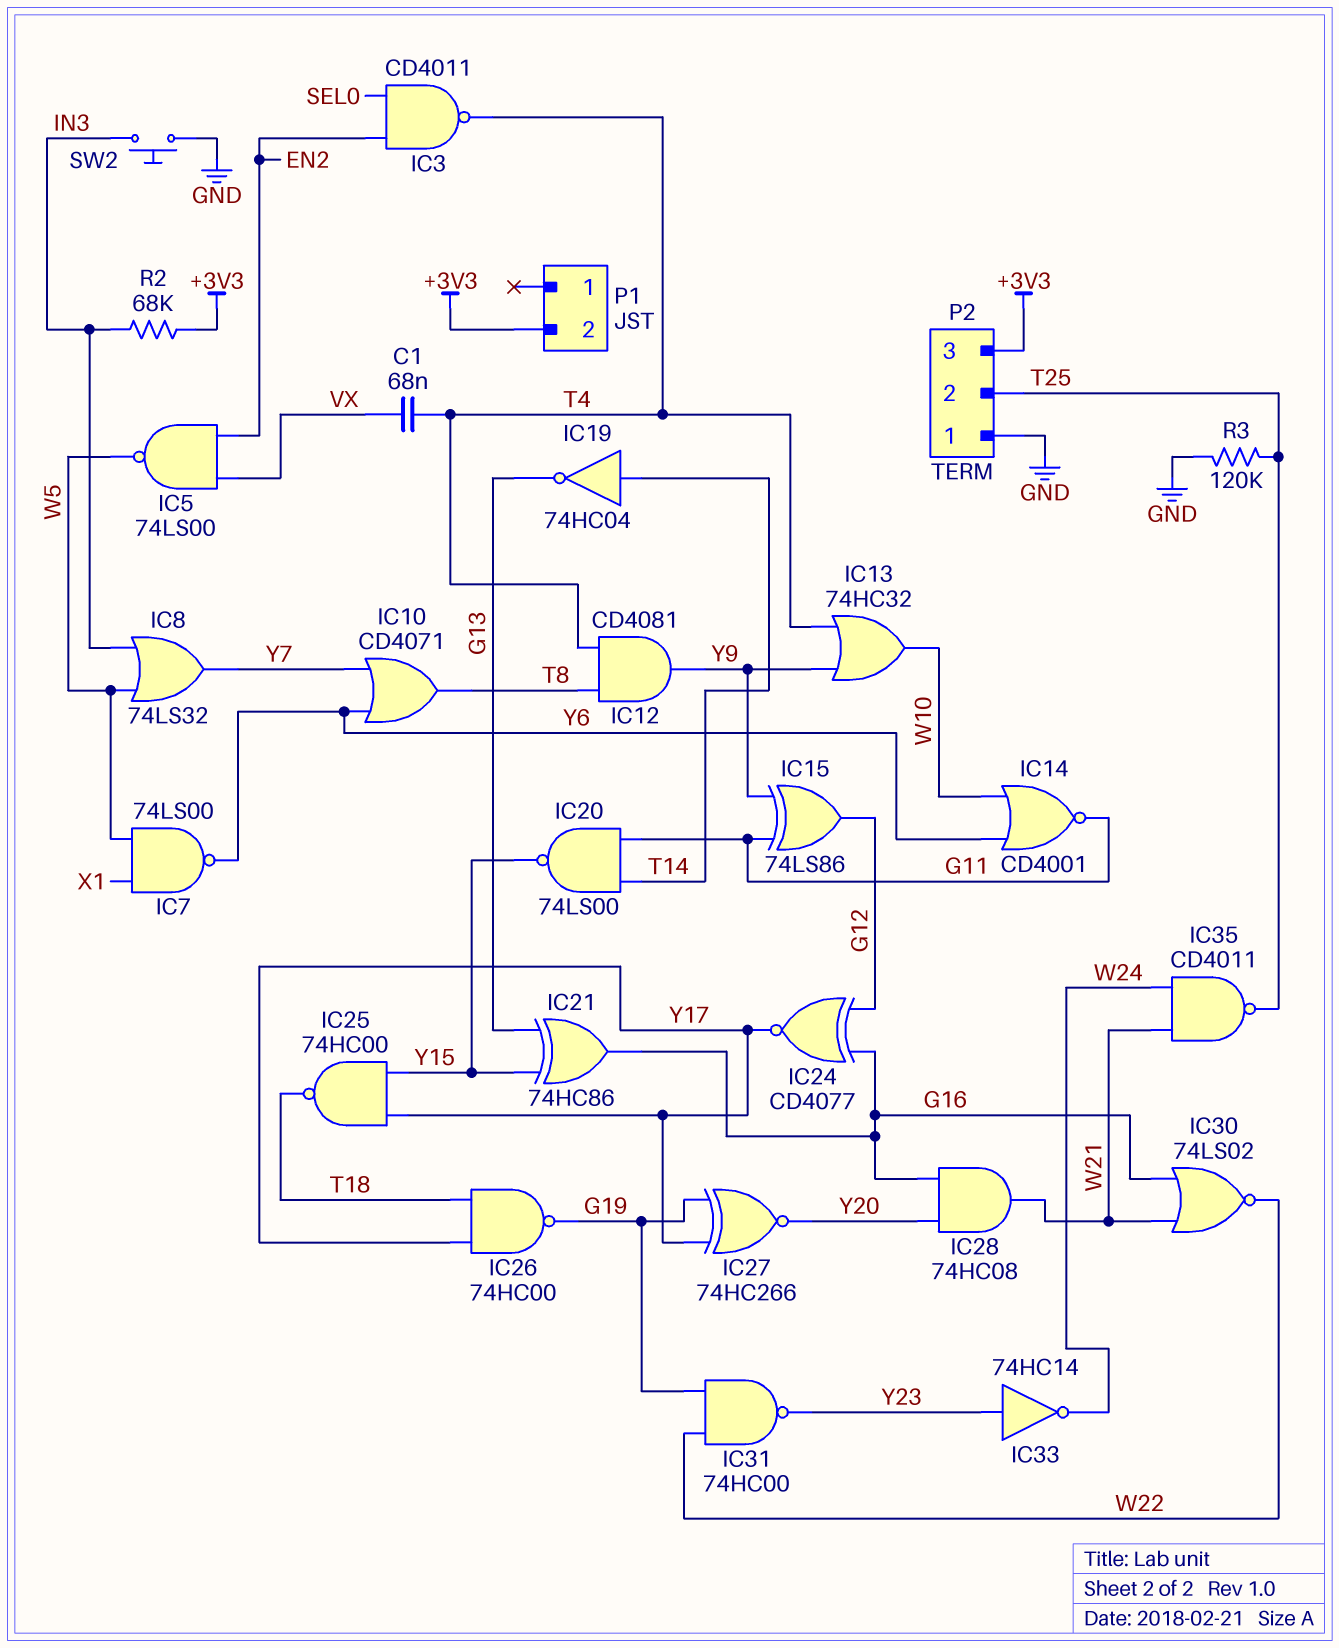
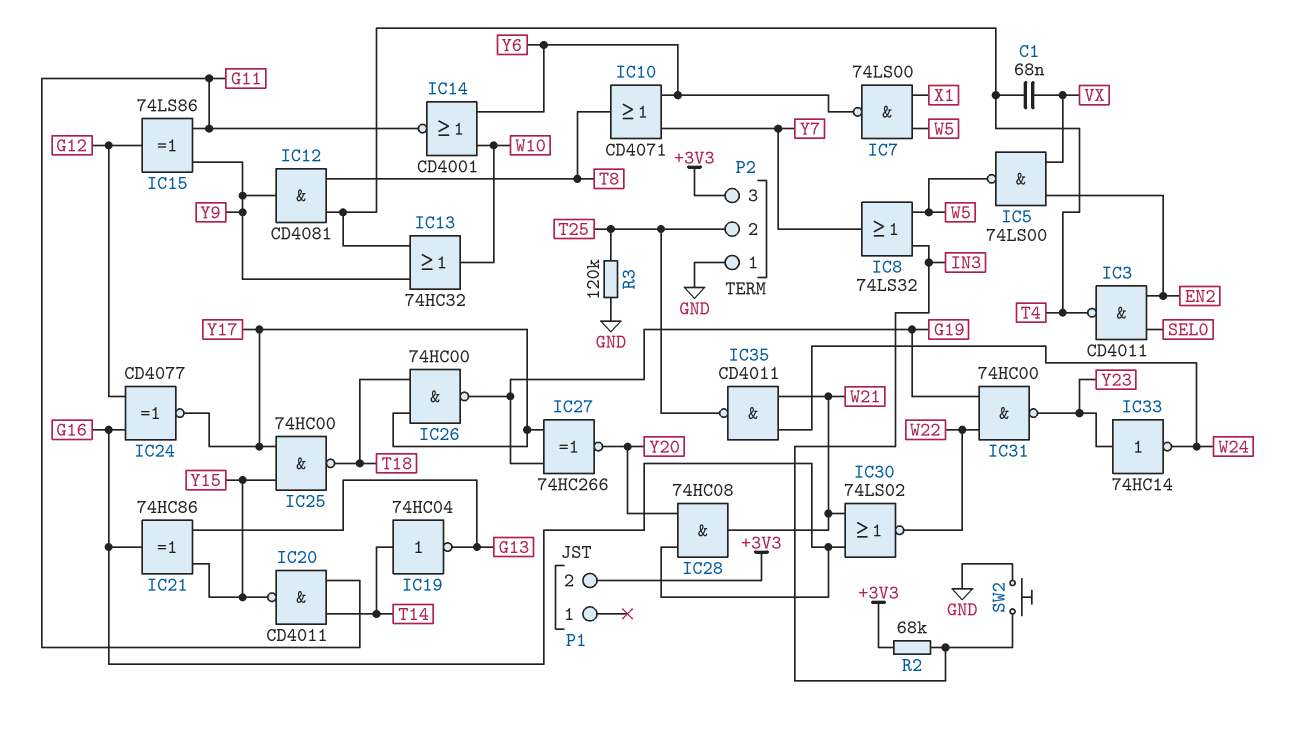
IC20: NAND 74LS00 (in G11, in T14, out Y15) -> NAND CD4011 (in G11, in T14, out Y15)

